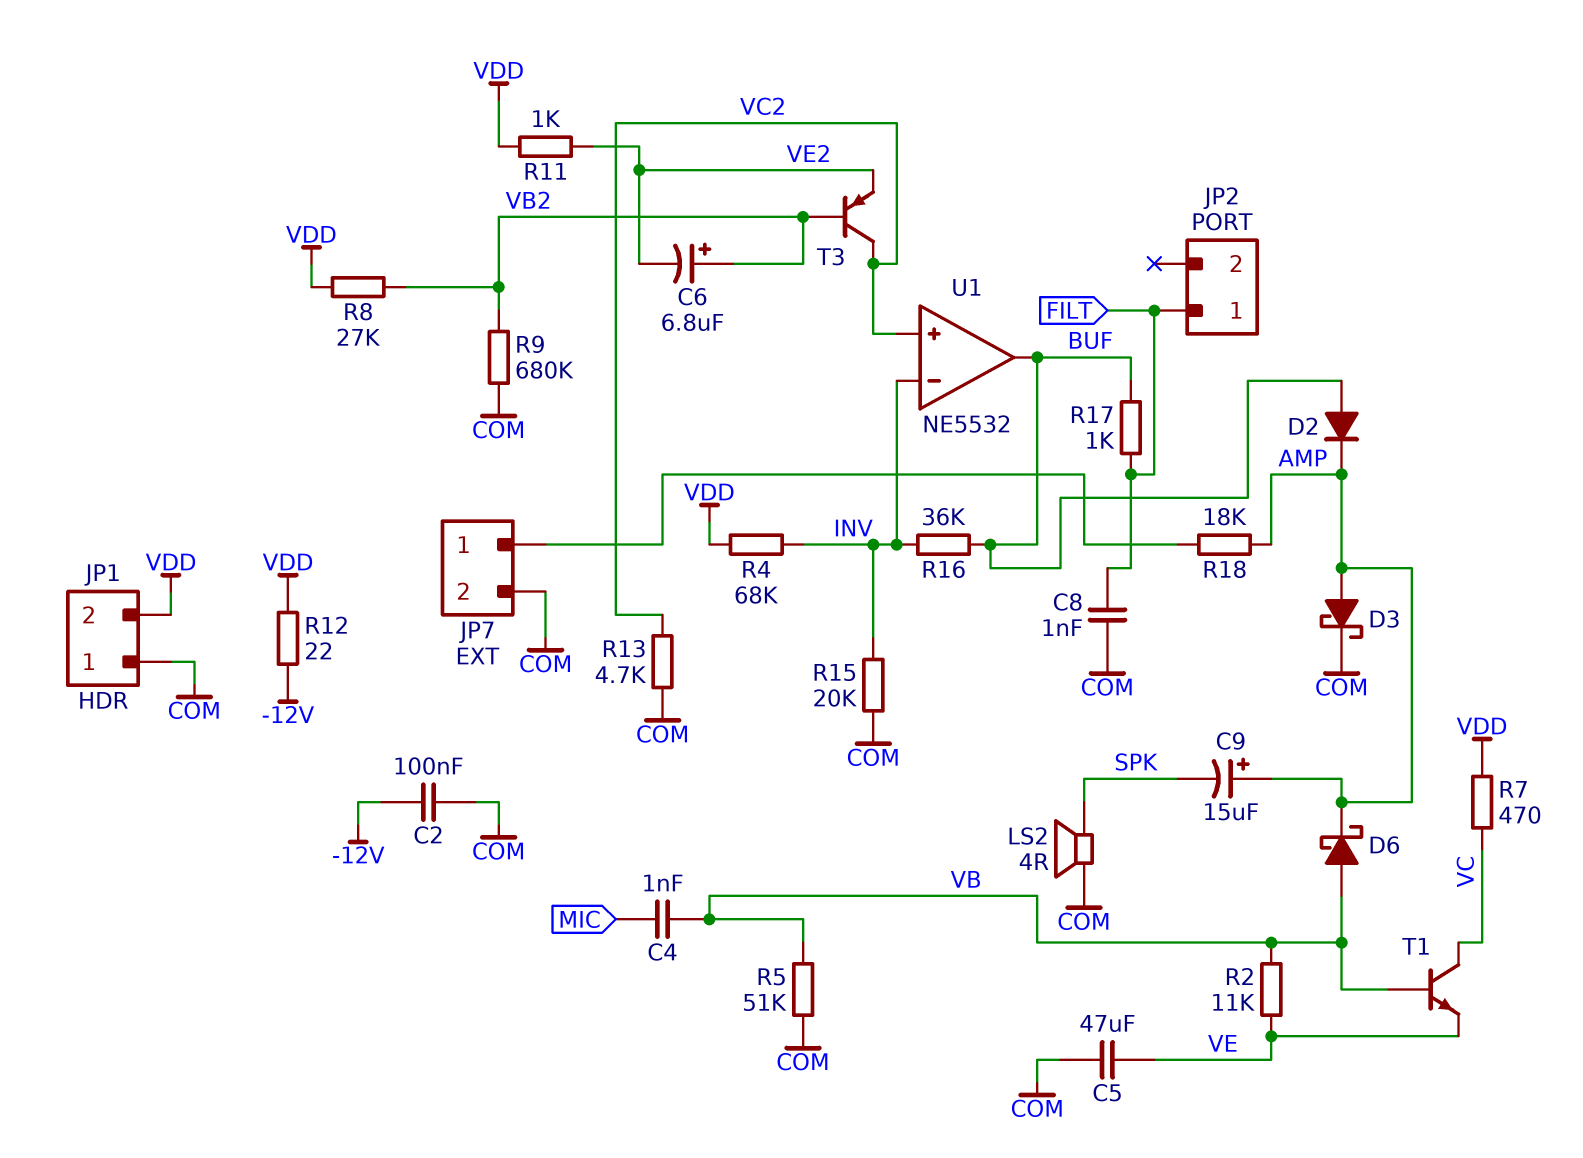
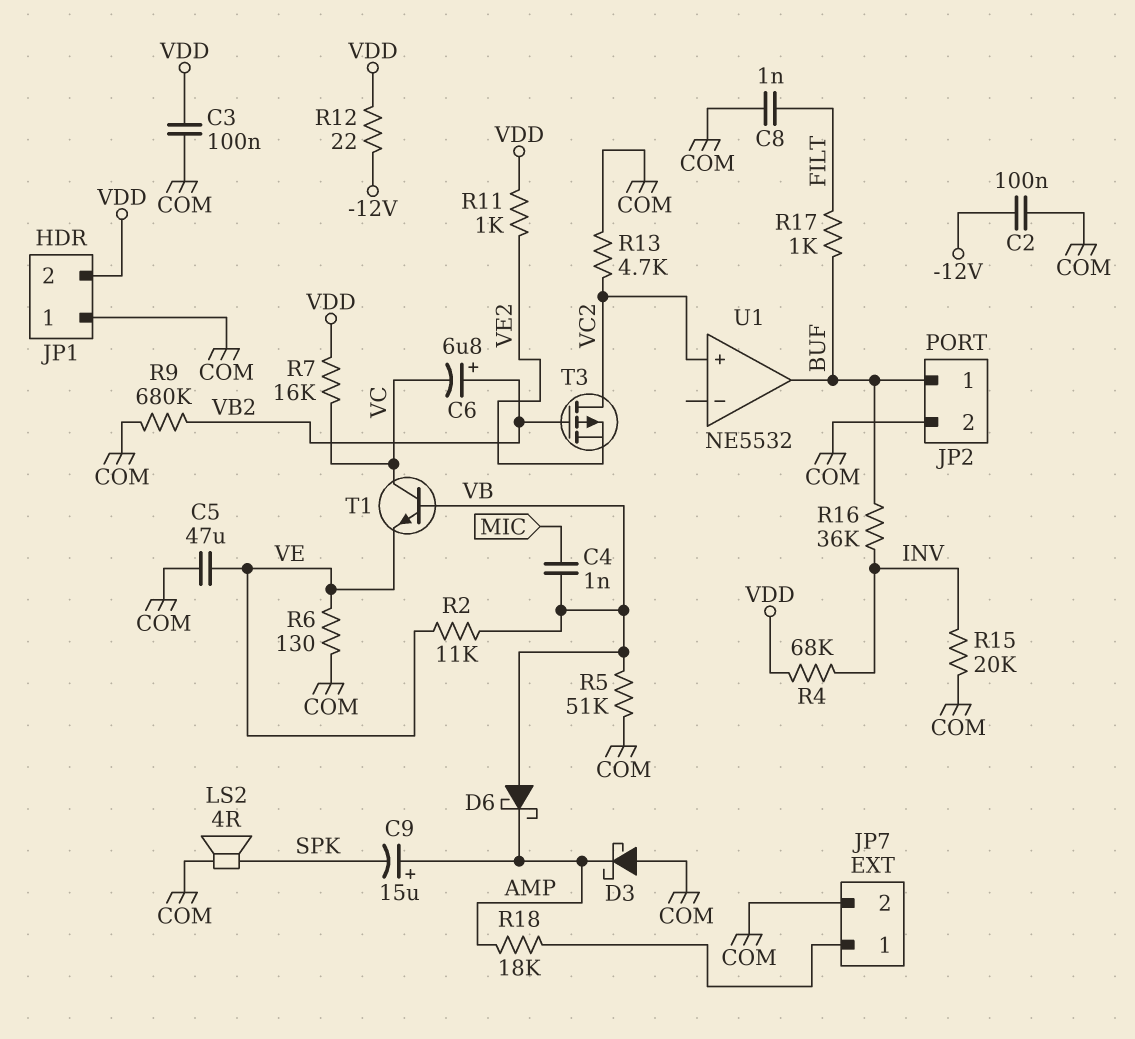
C3: none -> 100nF (COM, VDD)
C6: 6.8uF (plus VB2, minus VE2) -> 6.8uF (plus VB2, minus VC)
D2: diode (A BUF, K AMP) -> none
D3: schottky (A AMP, K COM) -> schottky (A COM, K AMP)
JP2 pin 1: FILT -> BUF
JP2 pin 2: none -> COM
R6: none -> 130 (COM, VE)
R7: 470 (VC, VDD) -> 16k (VC, VDD)
R8: 27k (VB2, VDD) -> none
T3: PNP (B VB2, C VC2, E VE2) -> PMOS (G VB2, D VC2, S VE2)
U1 pin in-: INV -> none

